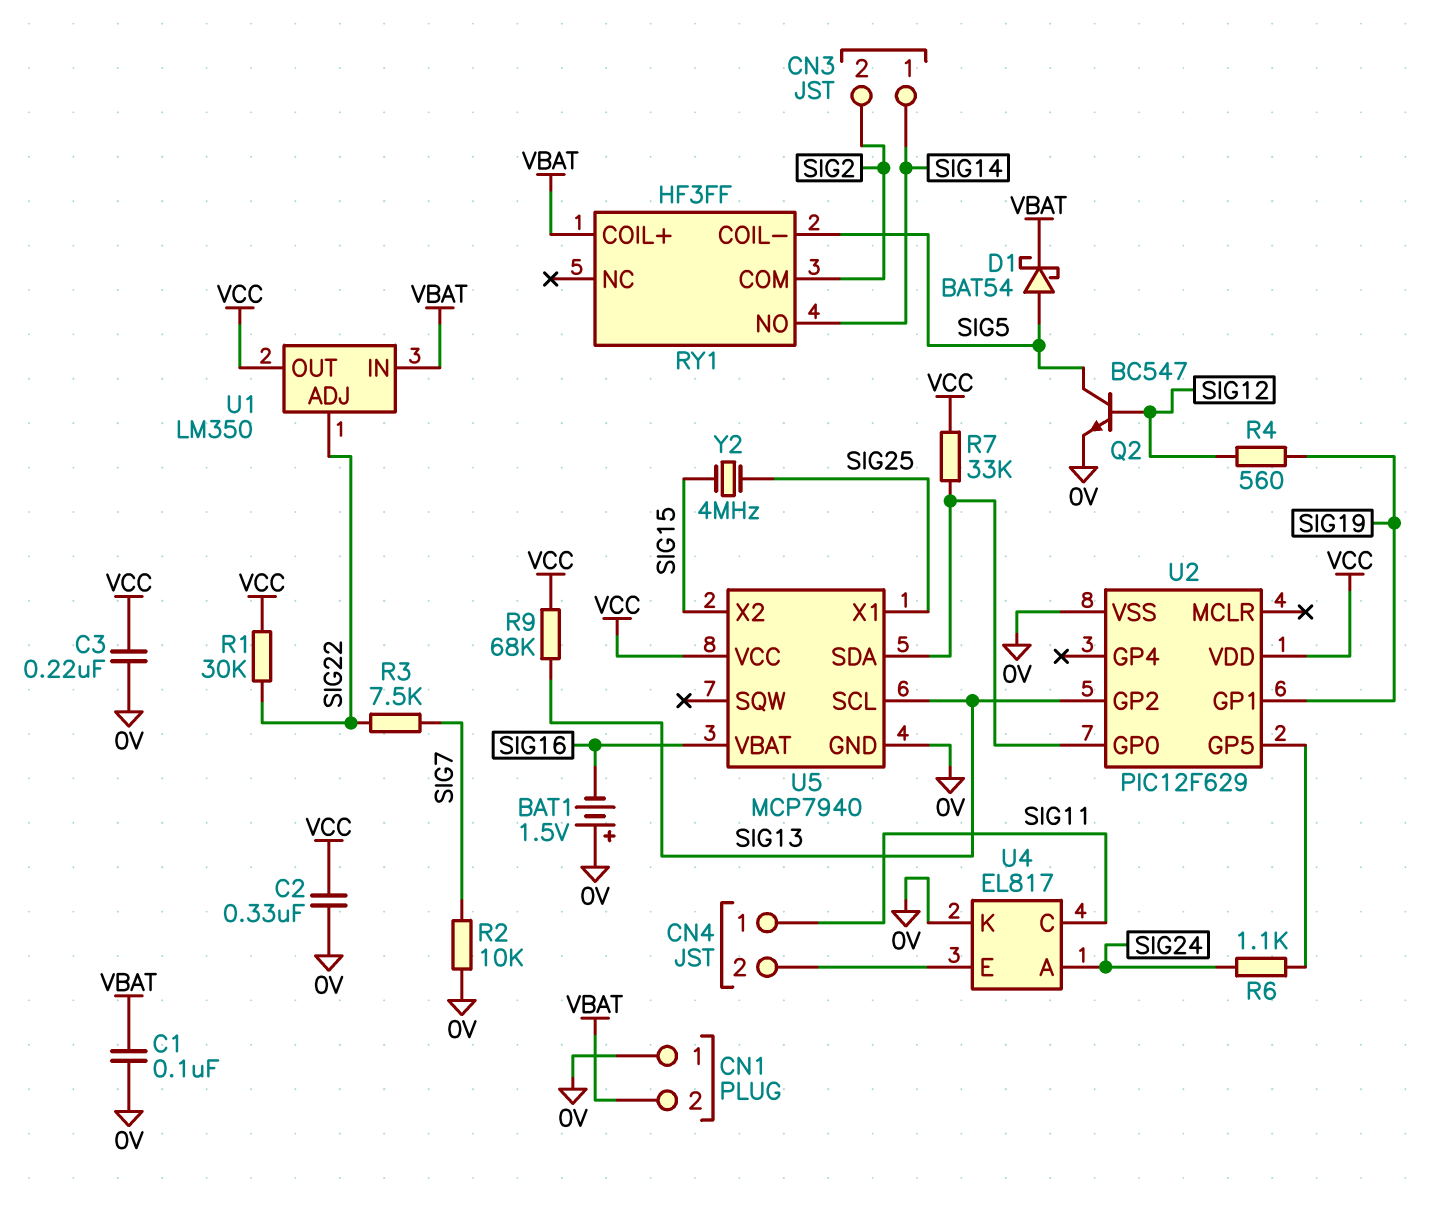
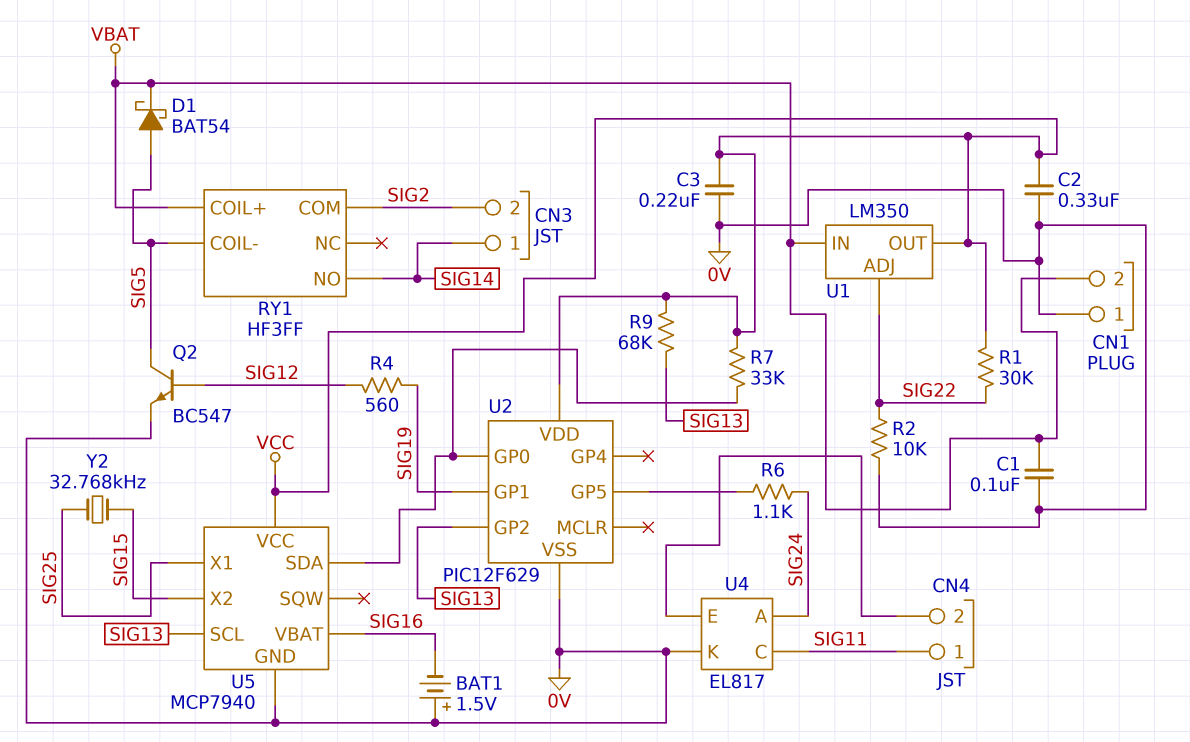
R2: 10k (0V, SIG7) -> 10k (0V, SIG22)
R3: 7.5k (SIG7, SIG22) -> none
Y2: 4MHz (SIG15, SIG25) -> 32.768kHz (SIG15, SIG25)

